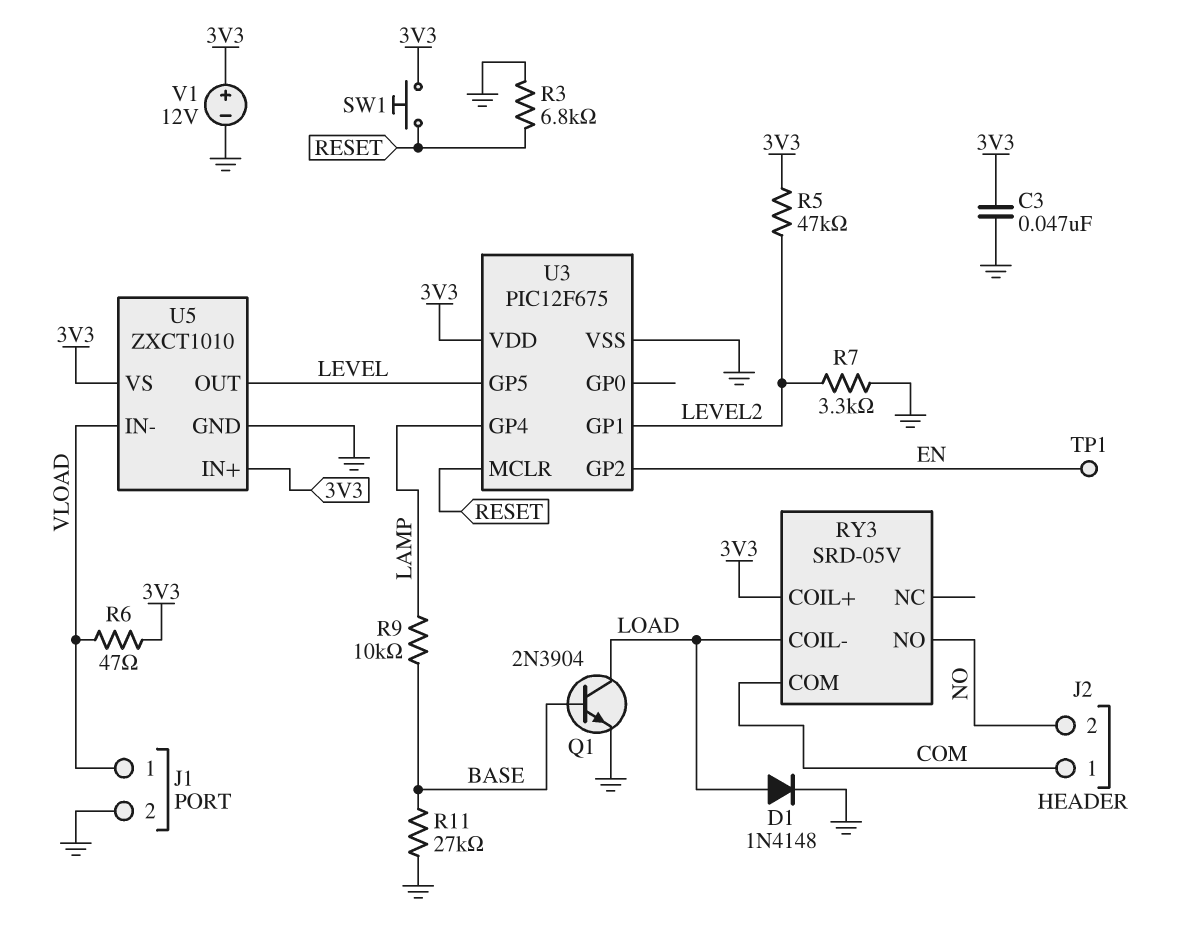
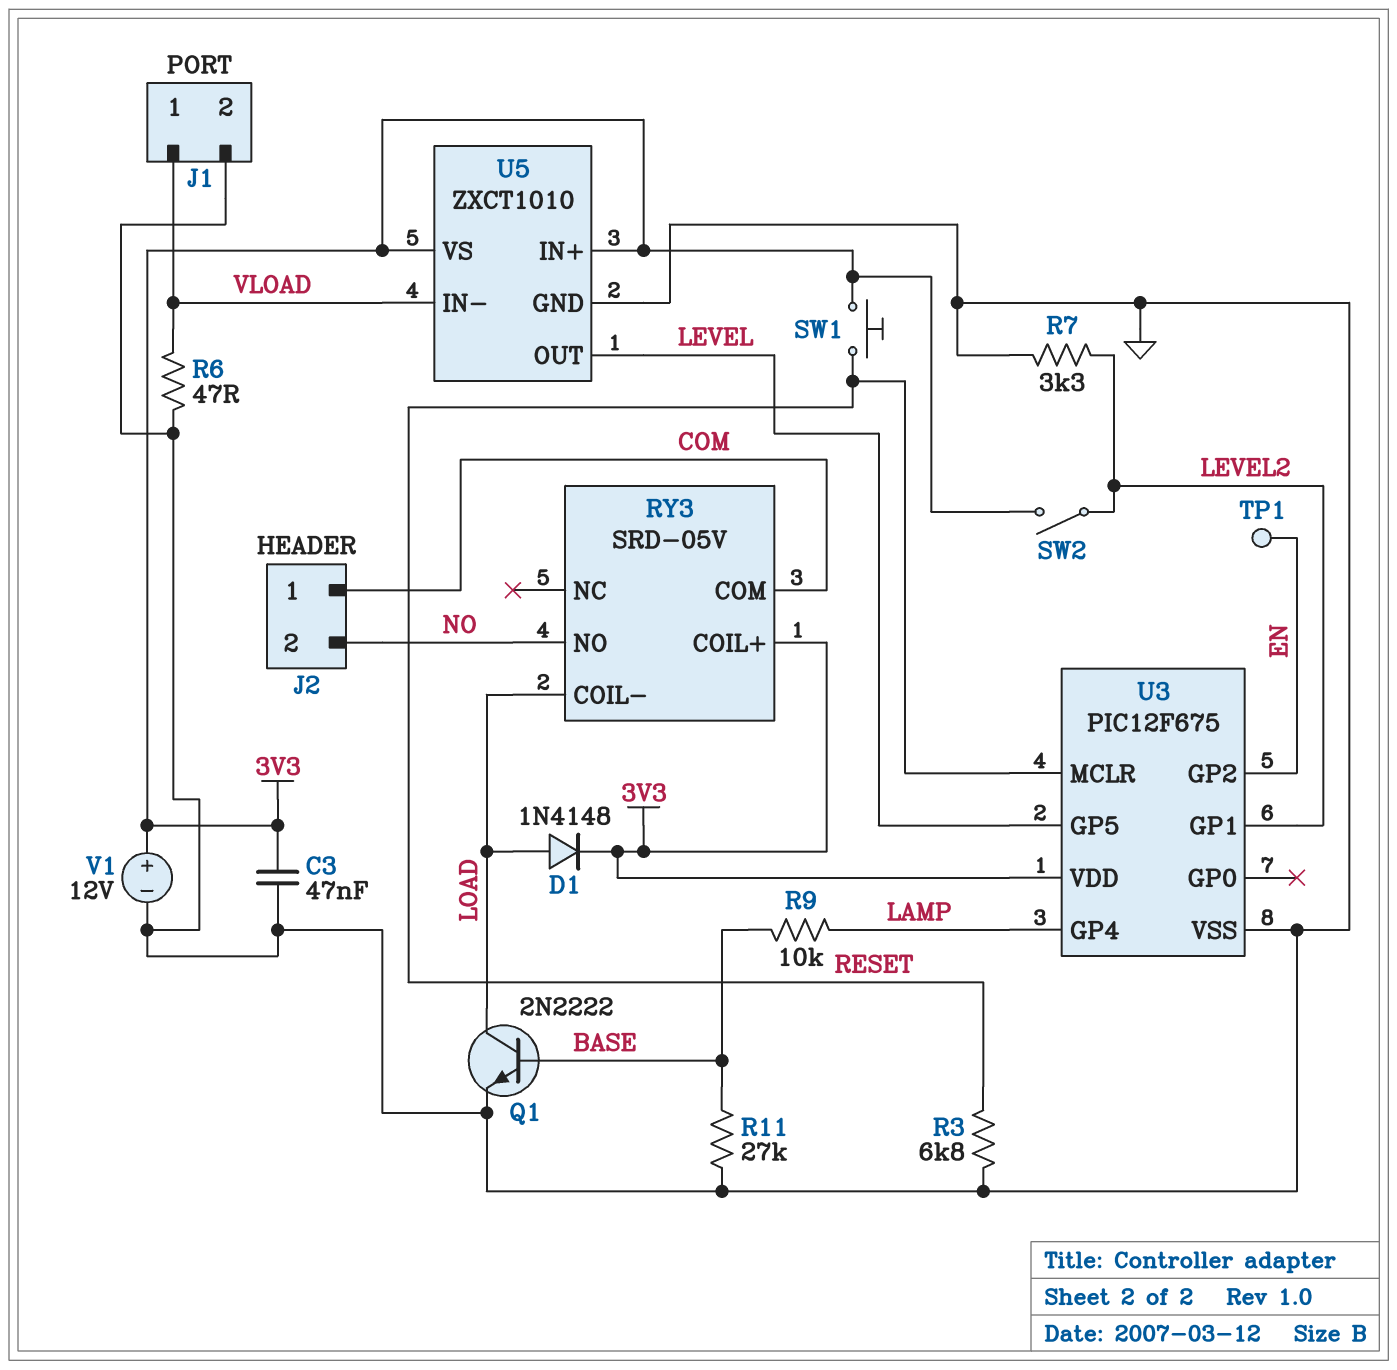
D1: diode 1N4148 (A LOAD, K GND) -> diode 1N4148 (A LOAD, K 3V3)
Q1: NPN 2N3904 (B BASE, C LOAD, E GND) -> NPN 2N2222 (B BASE, C LOAD, E GND)
R5: 47k (3V3, LEVEL2) -> none
R6: 47 (3V3, VLOAD) -> 47 (GND, VLOAD)
SW2: none -> switch (3V3, LEVEL2)

